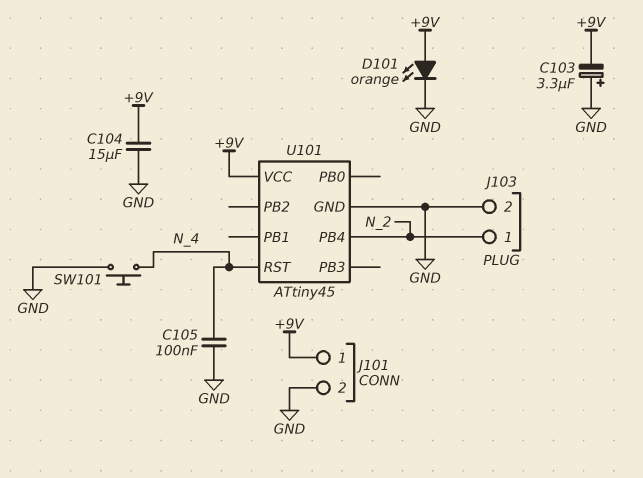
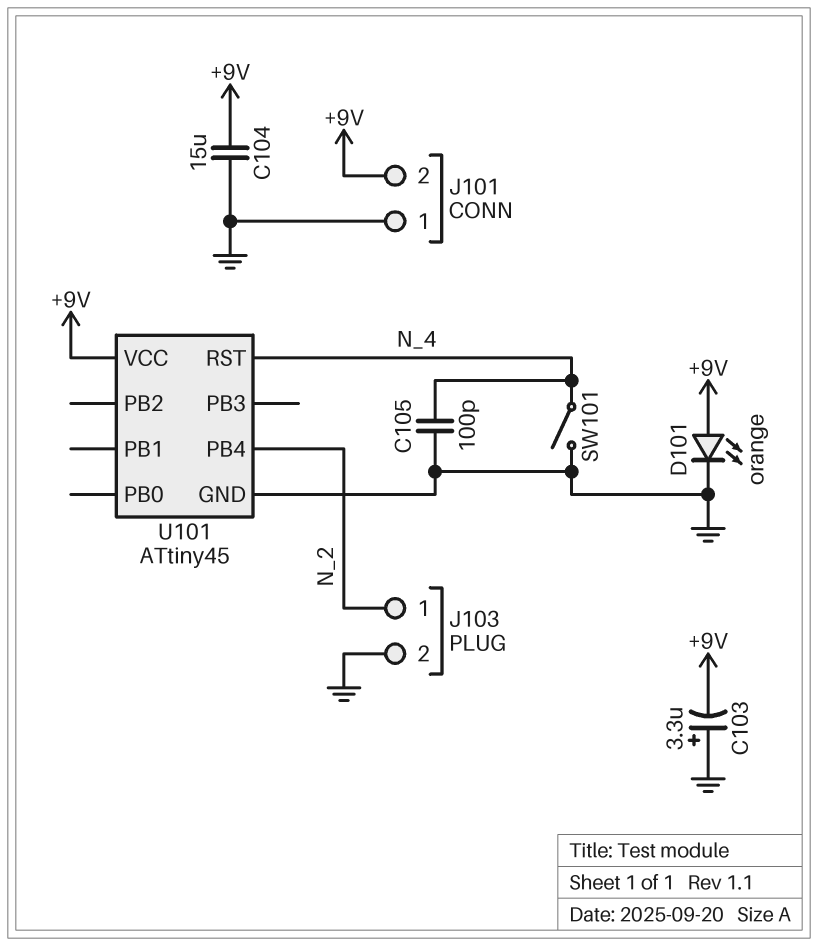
C105: 100nF (GND, N_4) -> 100pF (GND, N_4)
J101 pin 1: +9V -> GND
J101 pin 2: GND -> +9V
SW101: button (GND, N_4) -> switch (GND, N_4)

